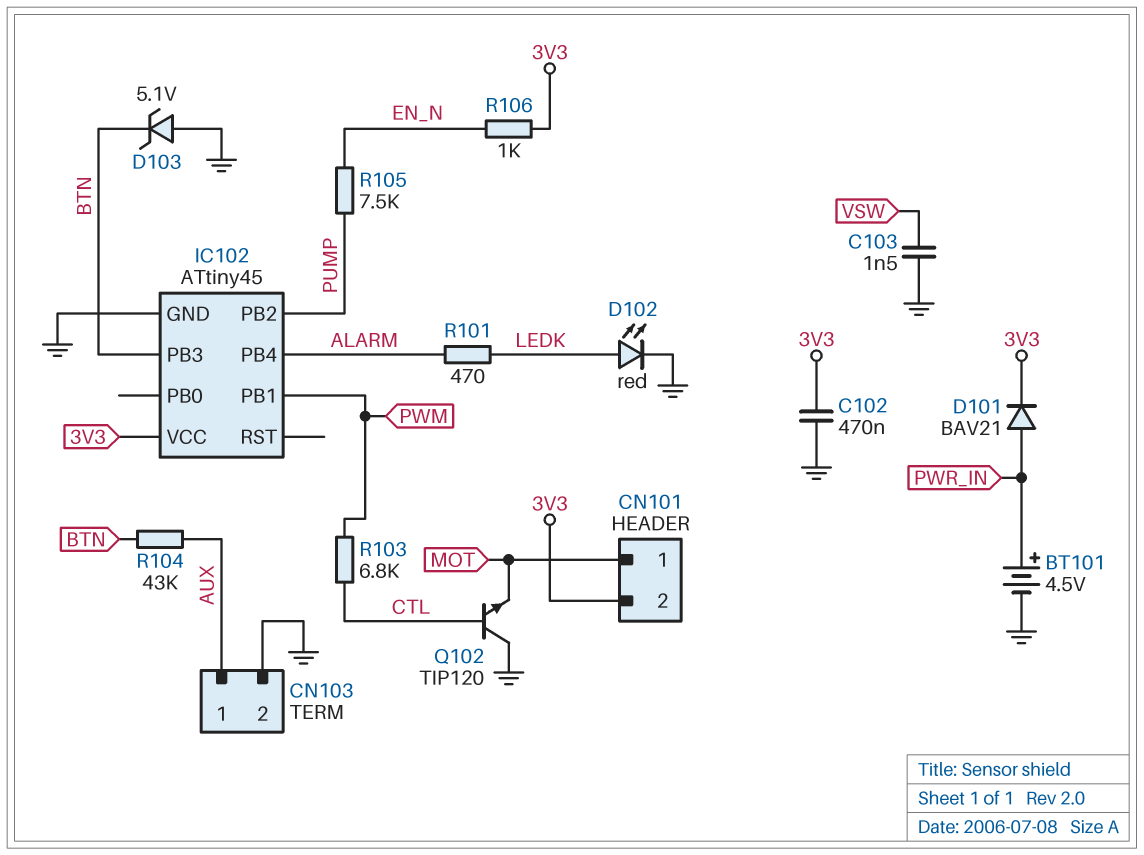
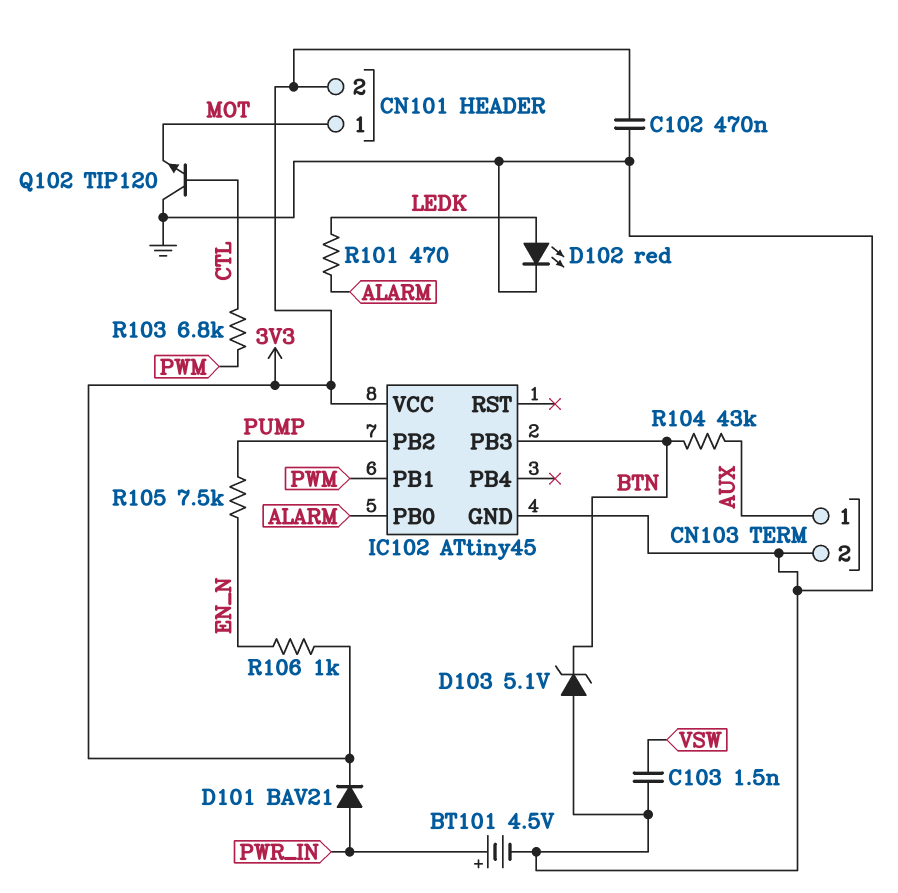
IC102 pin PB0: none -> ALARM
IC102 pin PB4: ALARM -> none

